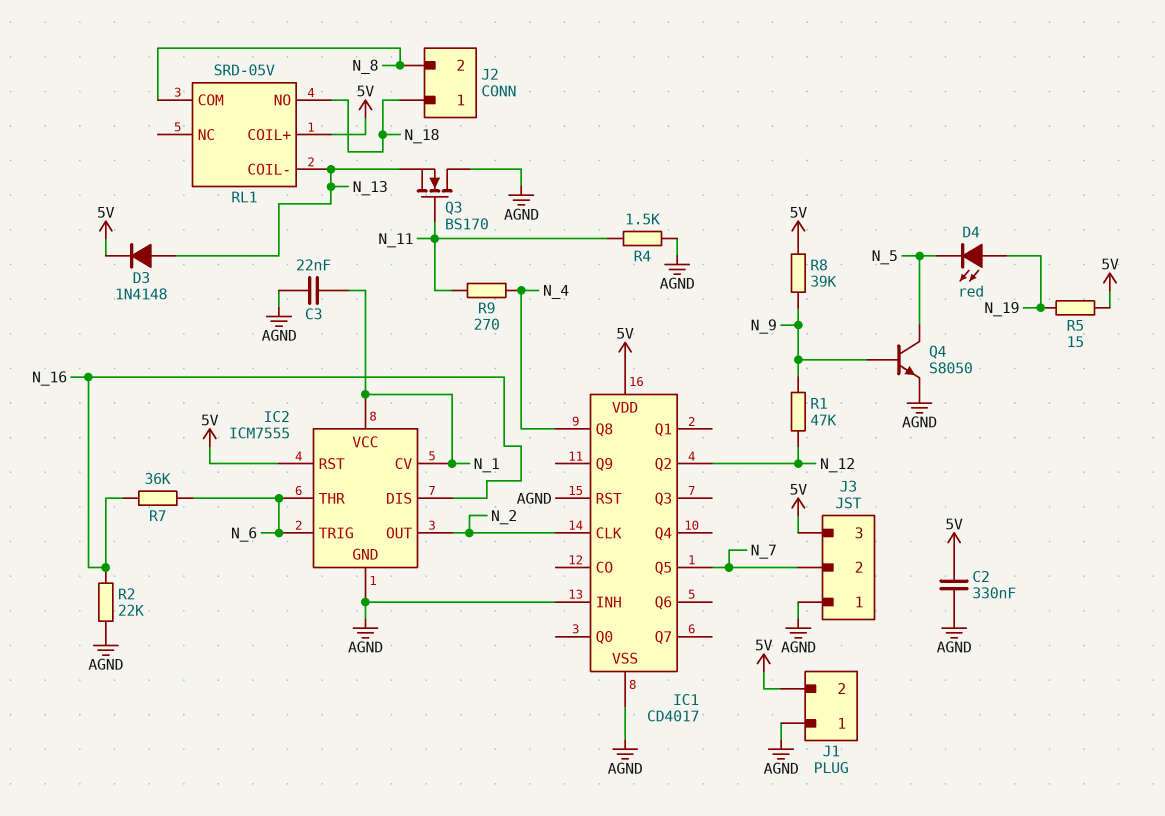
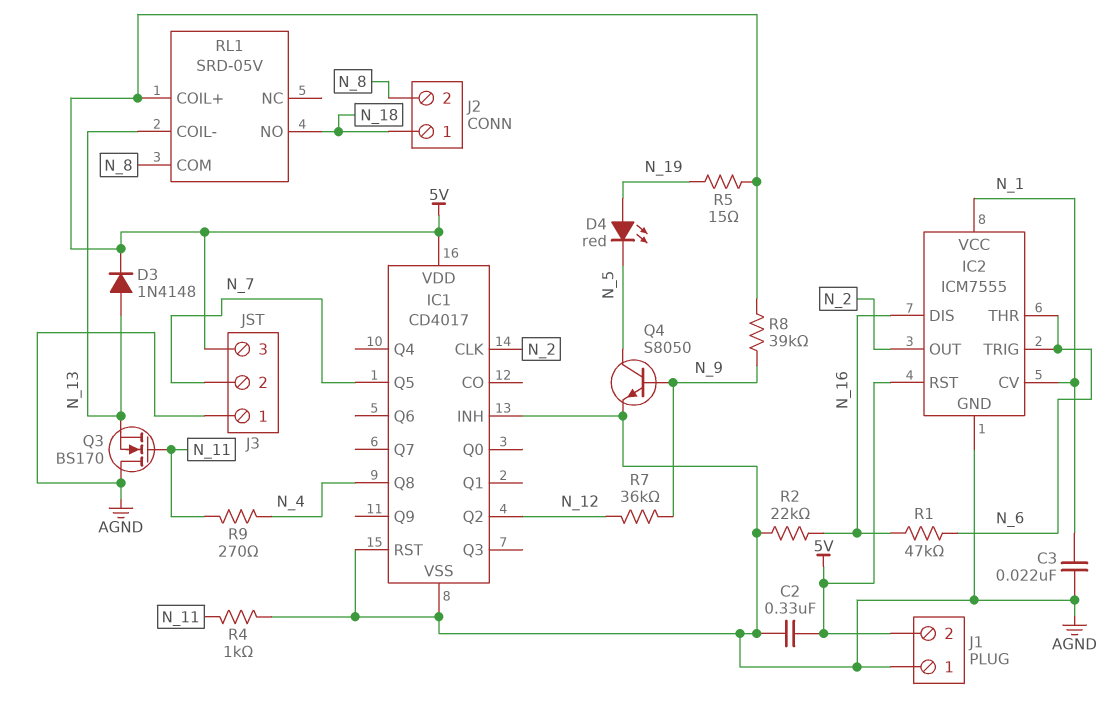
R1: 47k (N_9, N_12) -> 47k (N_6, N_16)
R4: 1.5k (AGND, N_11) -> 1k (AGND, N_11)
R7: 36k (N_6, N_16) -> 36k (N_9, N_12)

